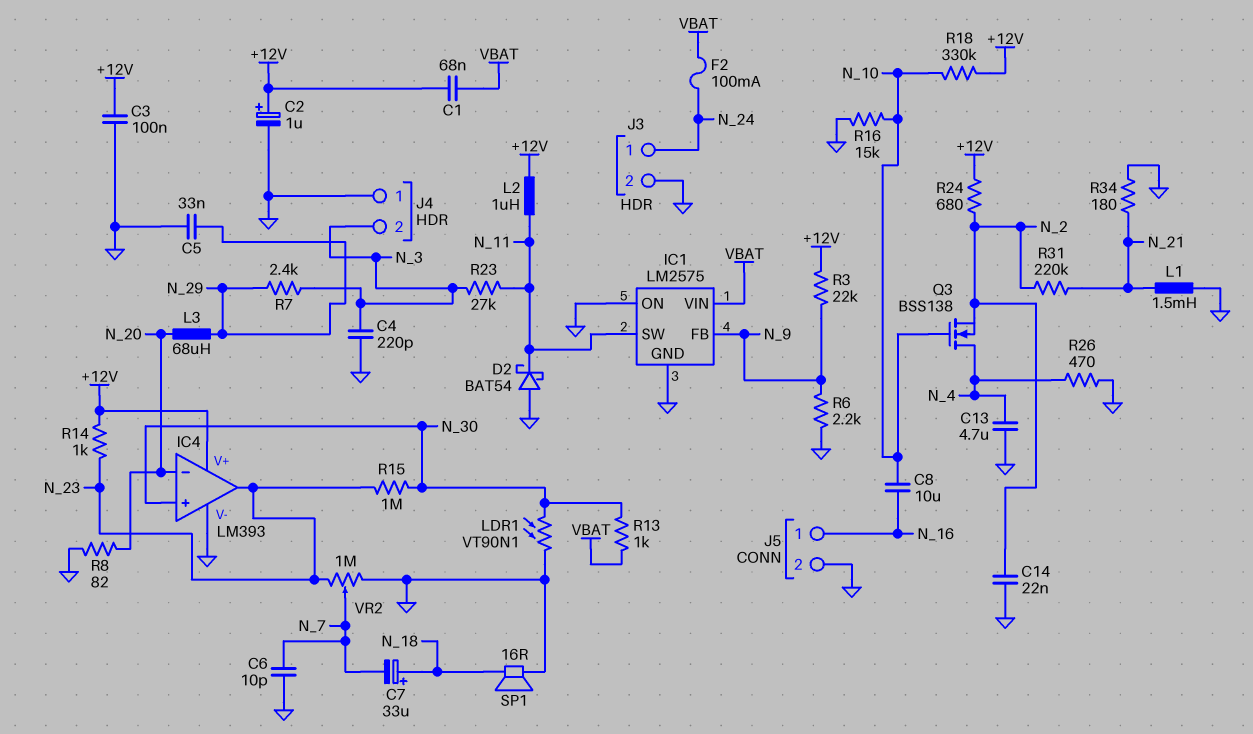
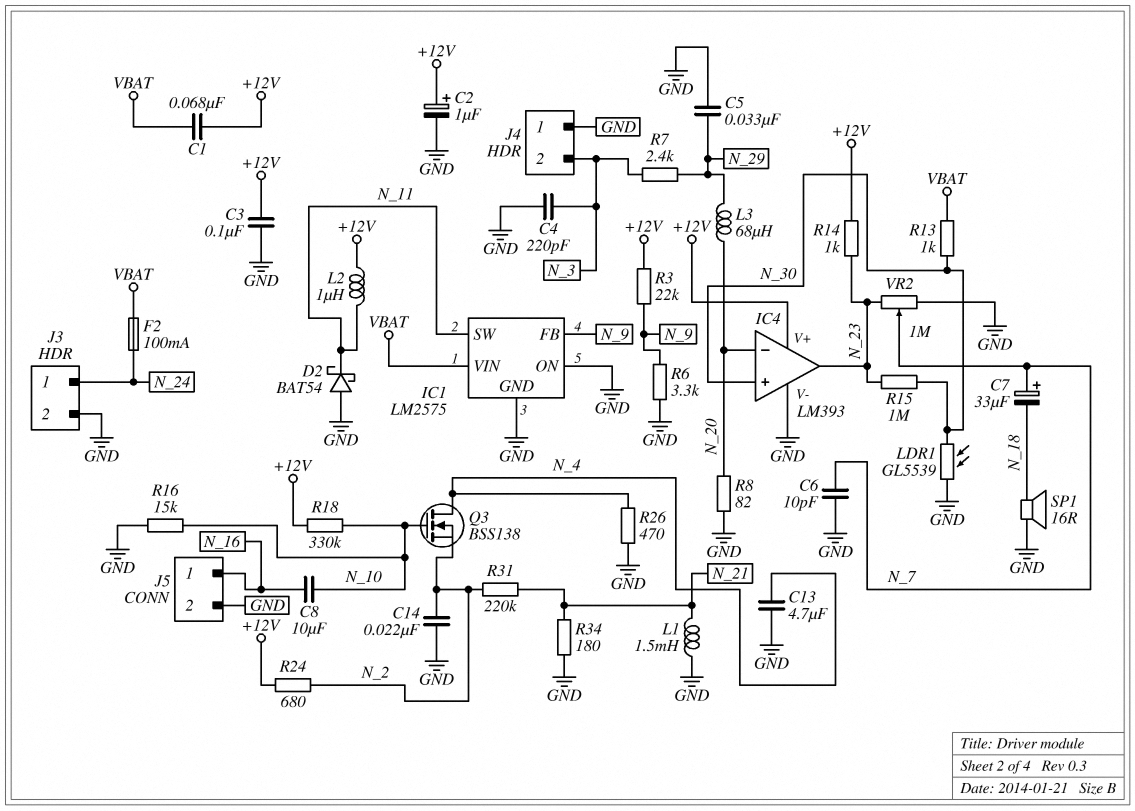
C7: 33uF (plus N_18, minus N_7) -> 33uF (plus N_7, minus N_18)
LDR1: VT90N1 (GND, N_30) -> GL5539 (GND, N_30)
R6: 2.2k (GND, N_9) -> 3.3k (GND, N_9)
R23: 27k (N_3, N_11) -> none

